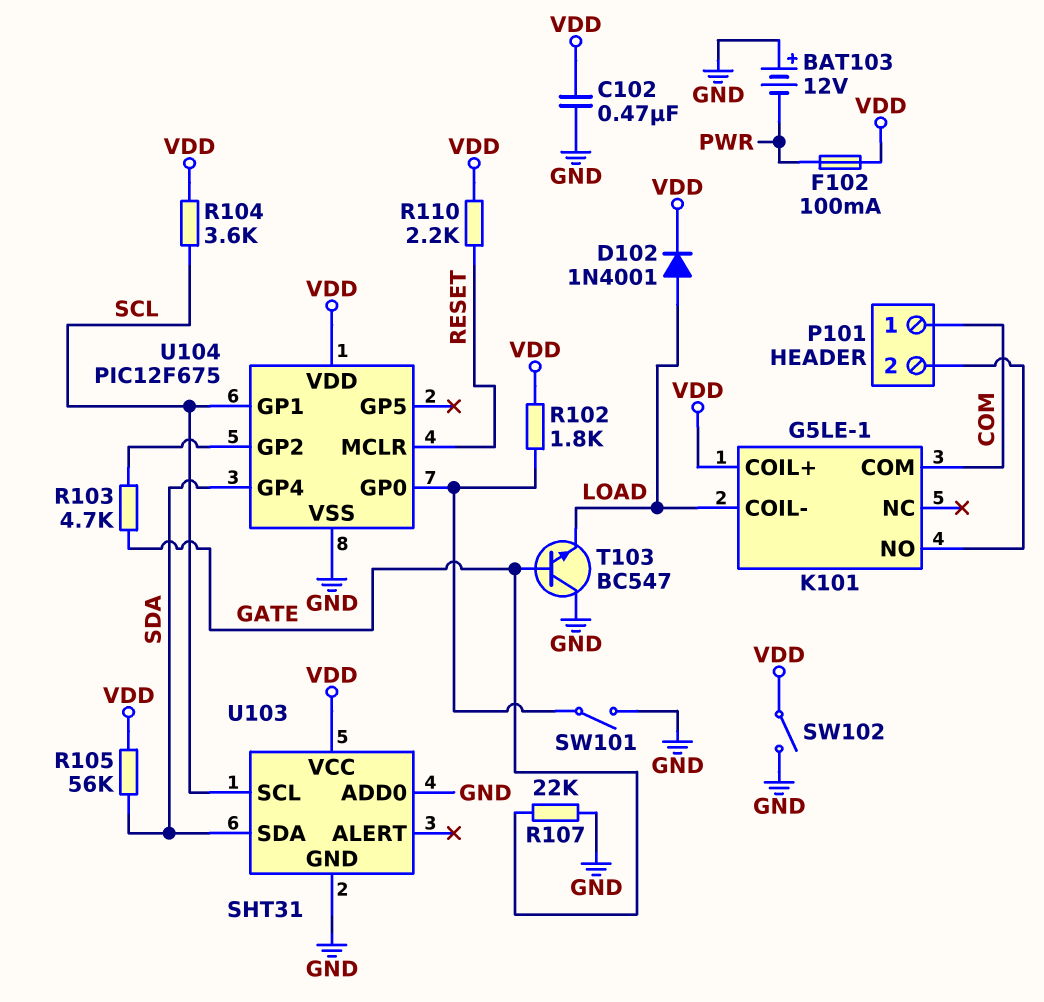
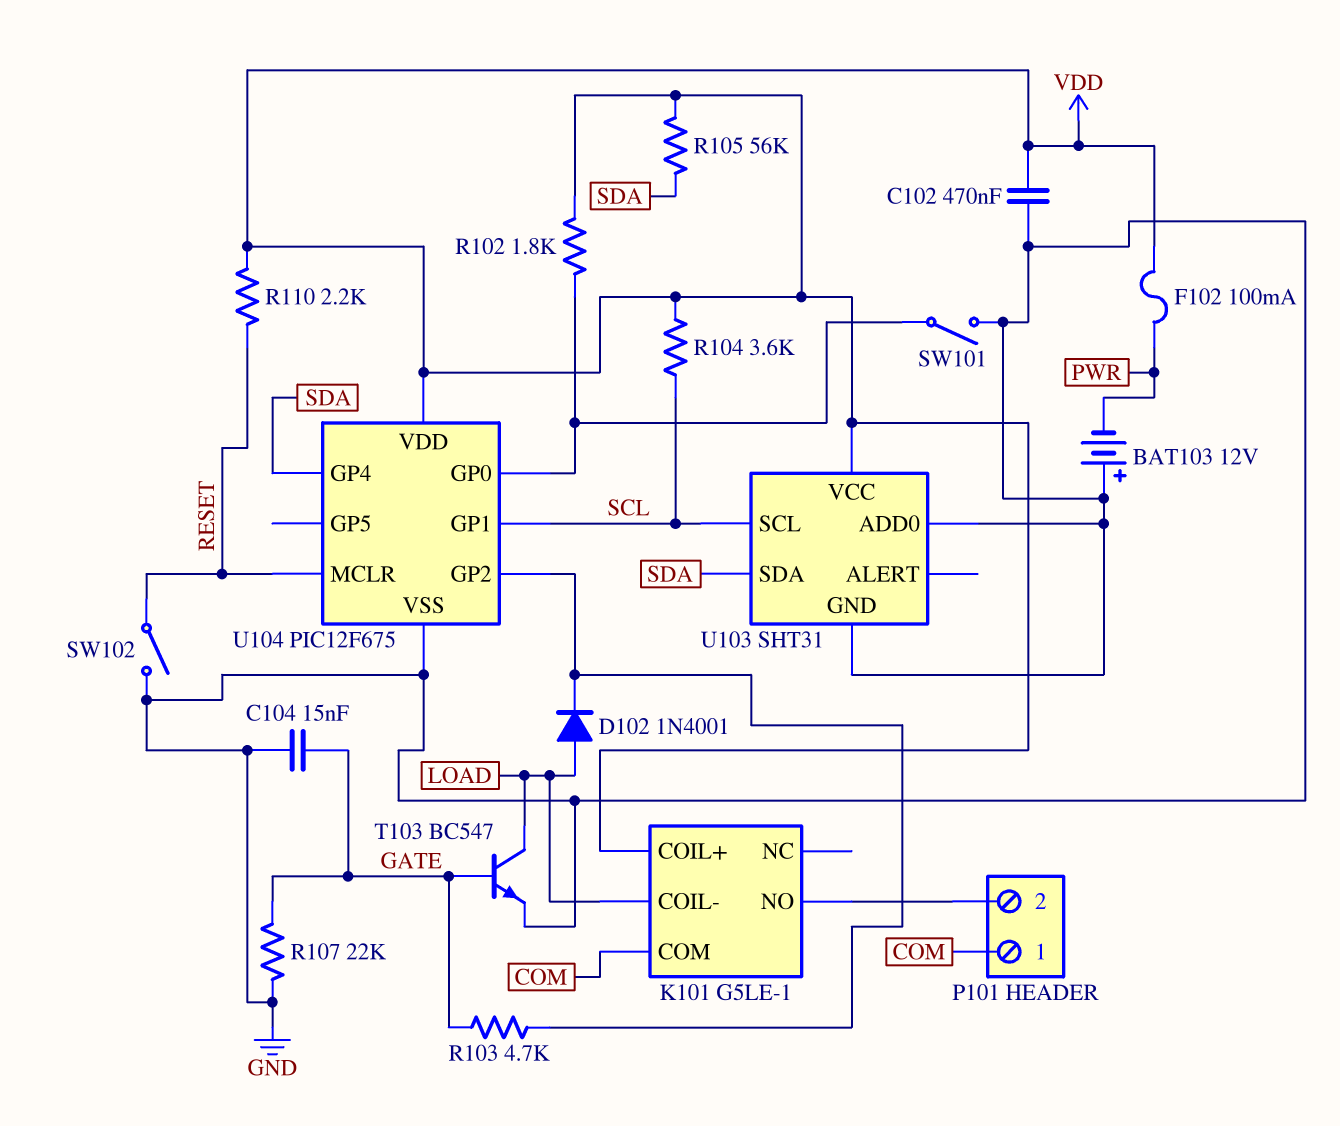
C104: none -> 15nF (GATE, GND)
D102: diode 1N4001 (A LOAD, K VDD) -> diode 1N4001 (A LOAD, K U104/GP2)
SW102: switch (GND, VDD) -> switch (GND, RESET)
T103: NPN BC547 (B GATE, C GND, E LOAD) -> NPN BC547 (B GATE, C LOAD, E GND)

